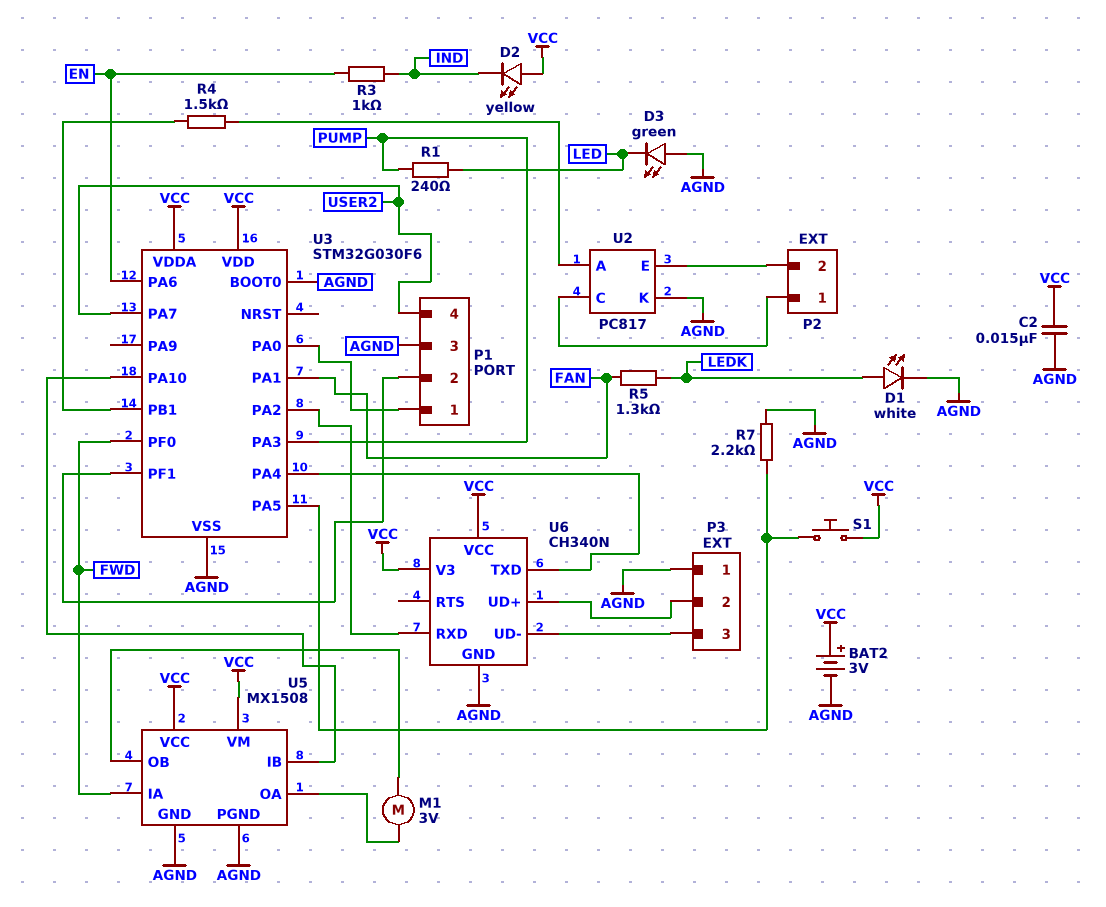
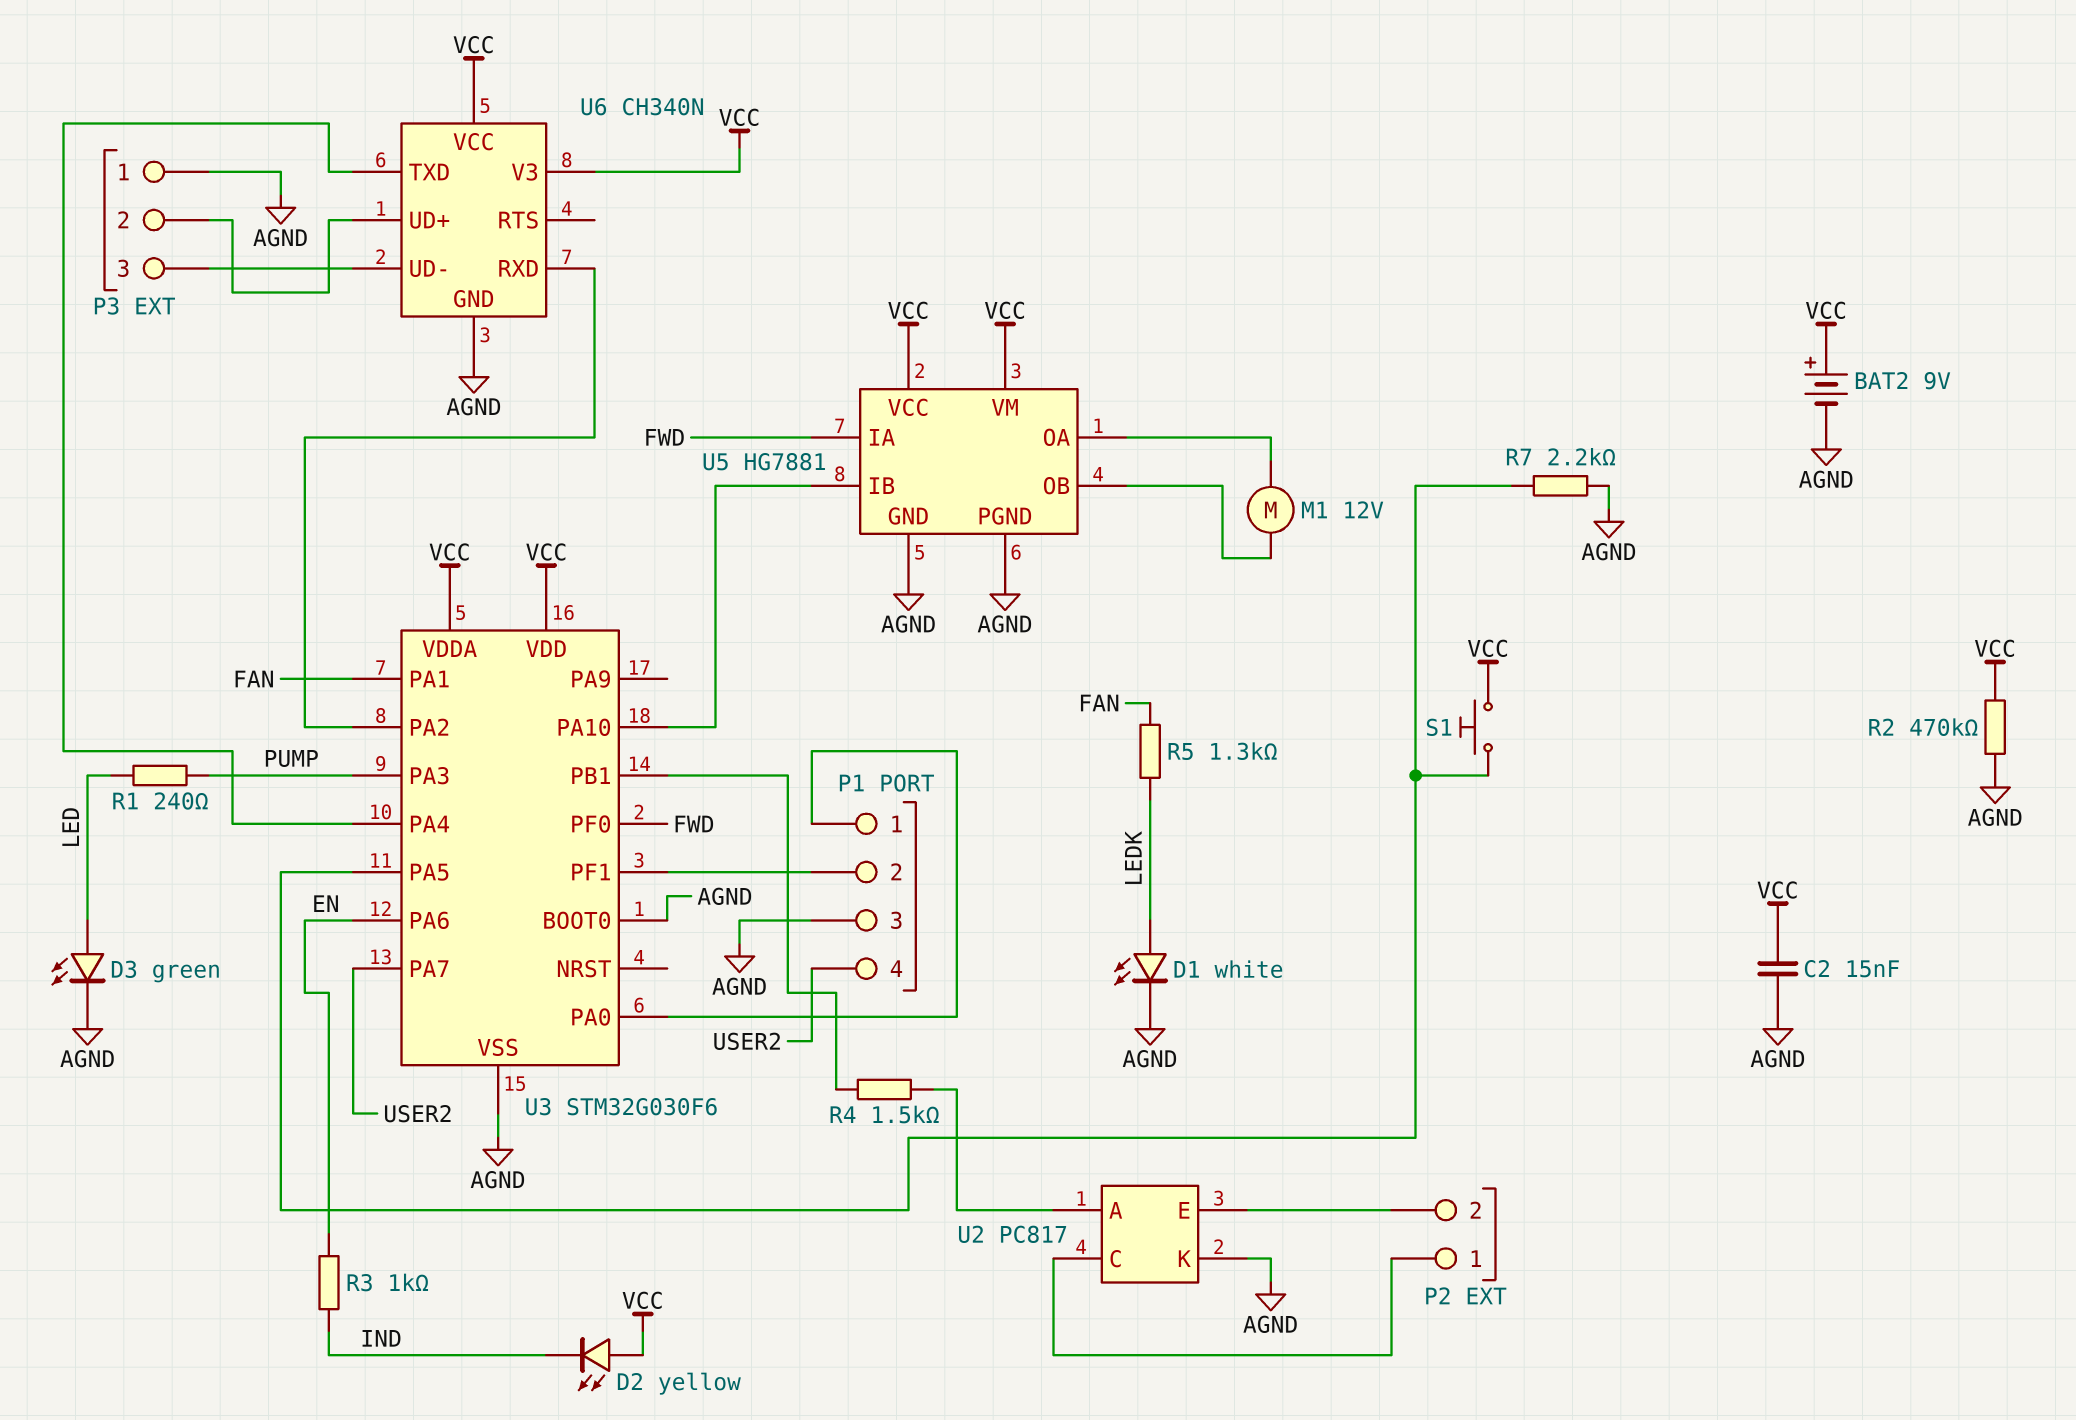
BAT2: 3V (plus VCC, minus AGND) -> 9V (plus VCC, minus AGND)
D3: LED green (A AGND, K LED) -> LED green (A LED, K AGND)
M1: motor 3V (U5/OA, U5/OB) -> motor 12V (U5/OA, U5/OB)
R2: none -> 470k (AGND, VCC)
U5: MX1508 -> HG7881

